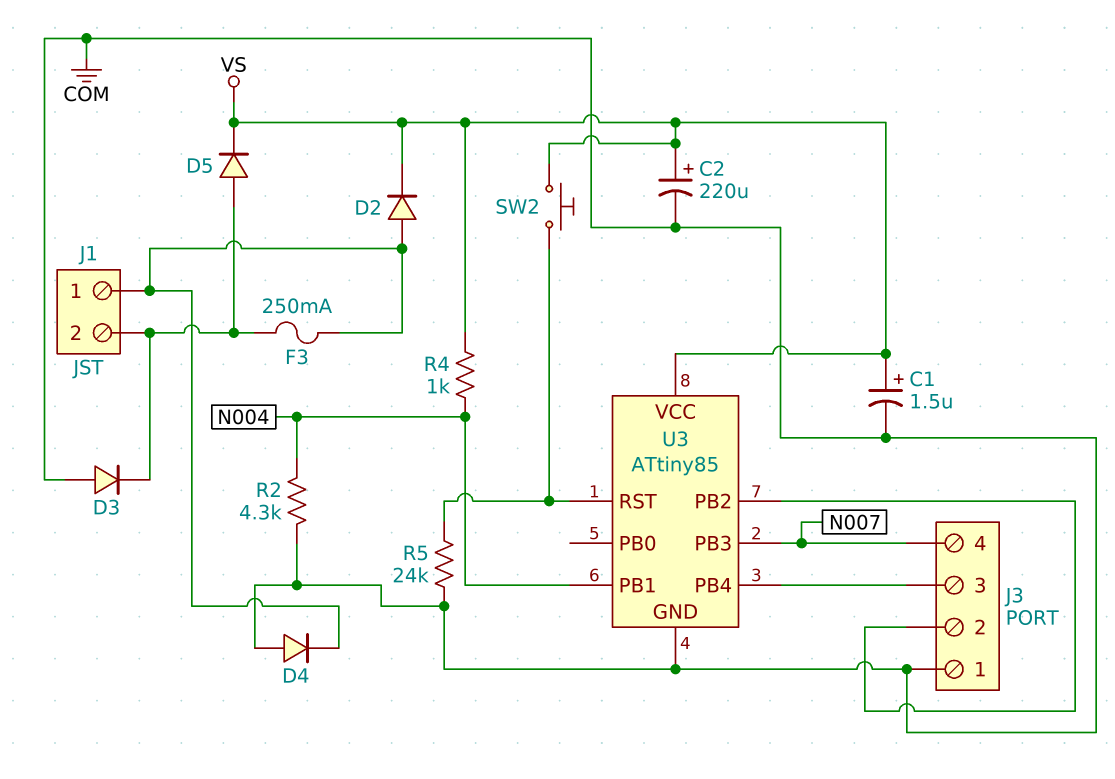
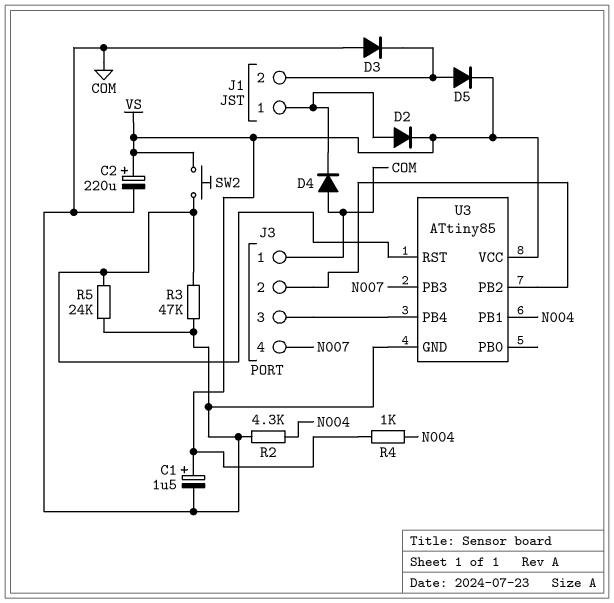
F3: 250mA (J1/1, J1/2) -> none
R3: none -> 47k (COM, U3/RST)

